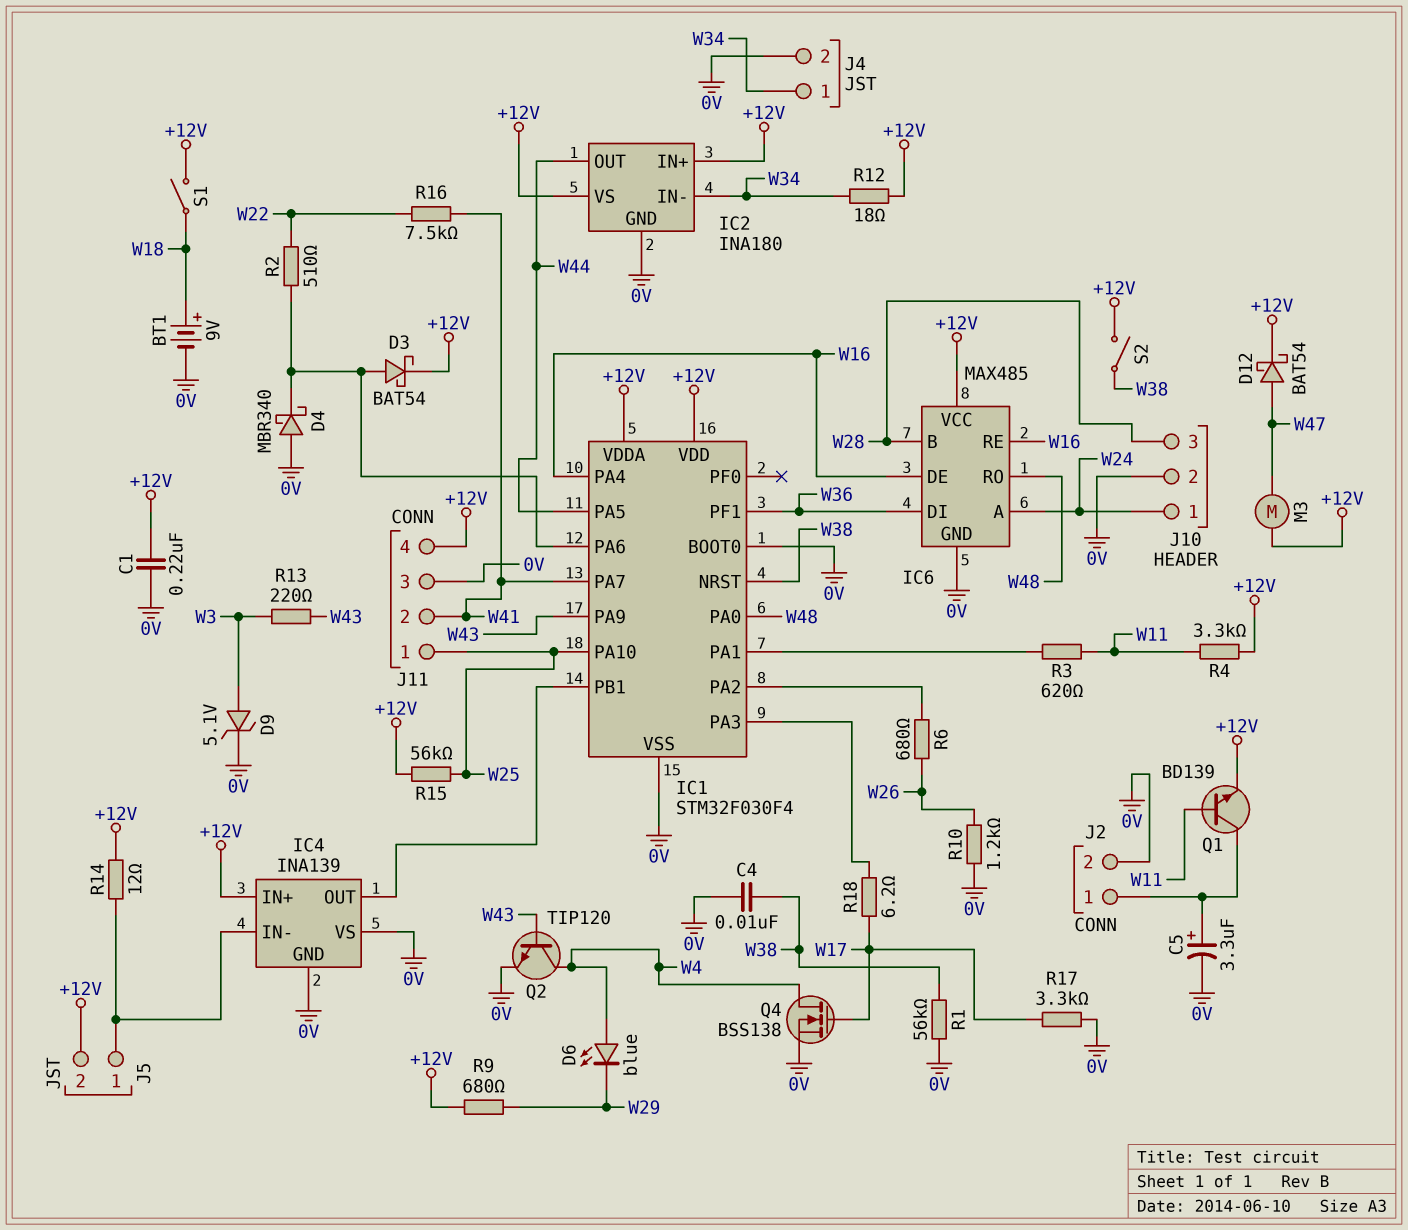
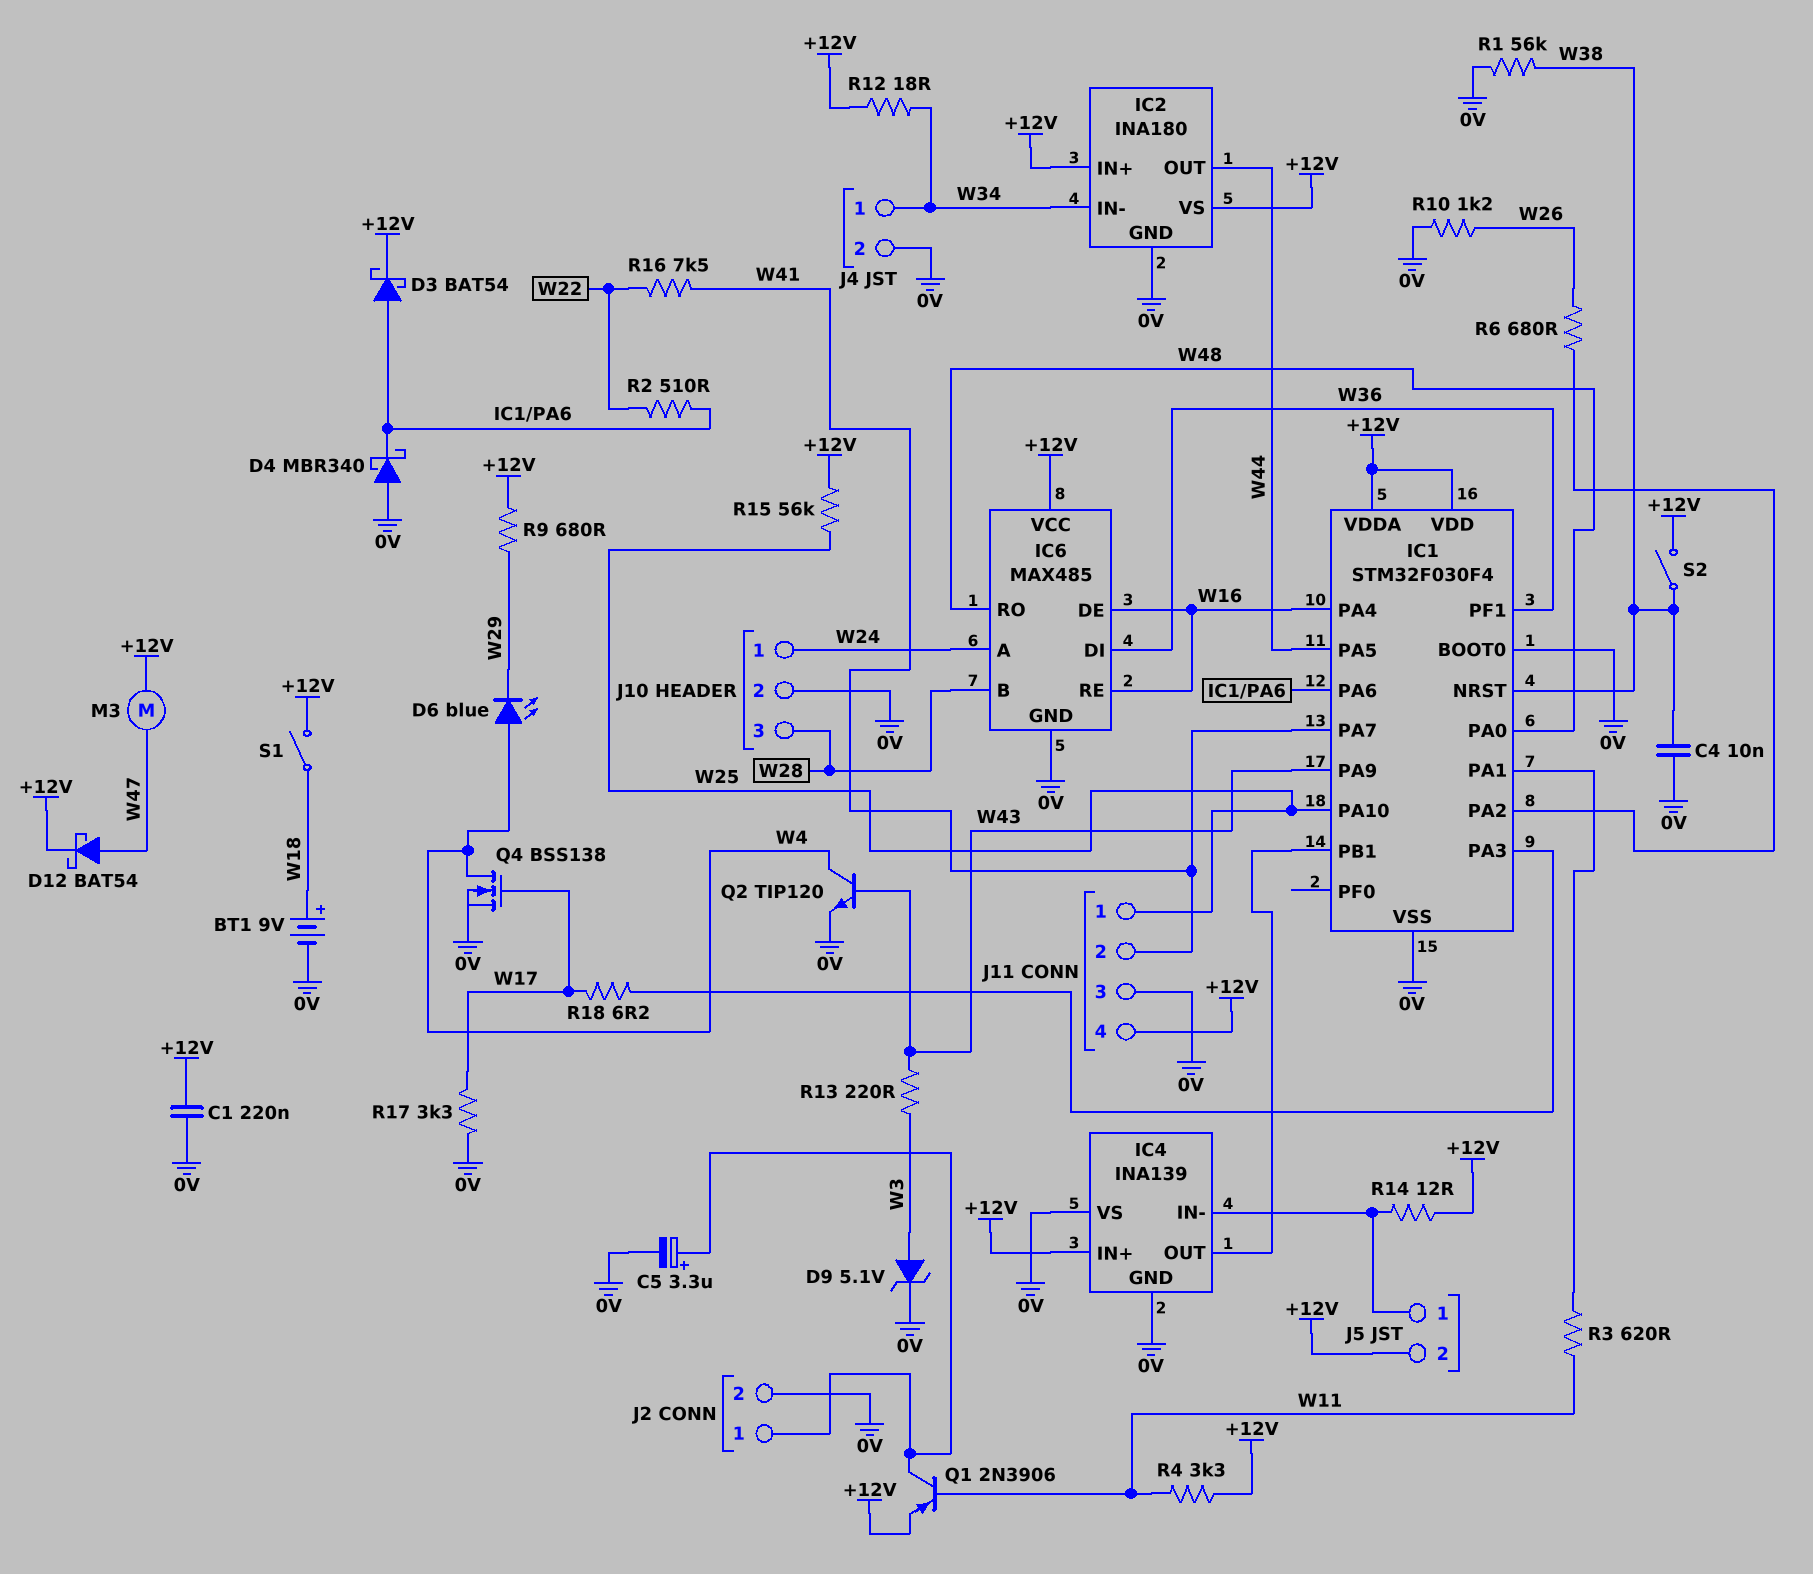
Q1: NPN BD139 (B W11, C J2/1, E +12V) -> PNP 2N3906 (B W11, C J2/1, E +12V)

